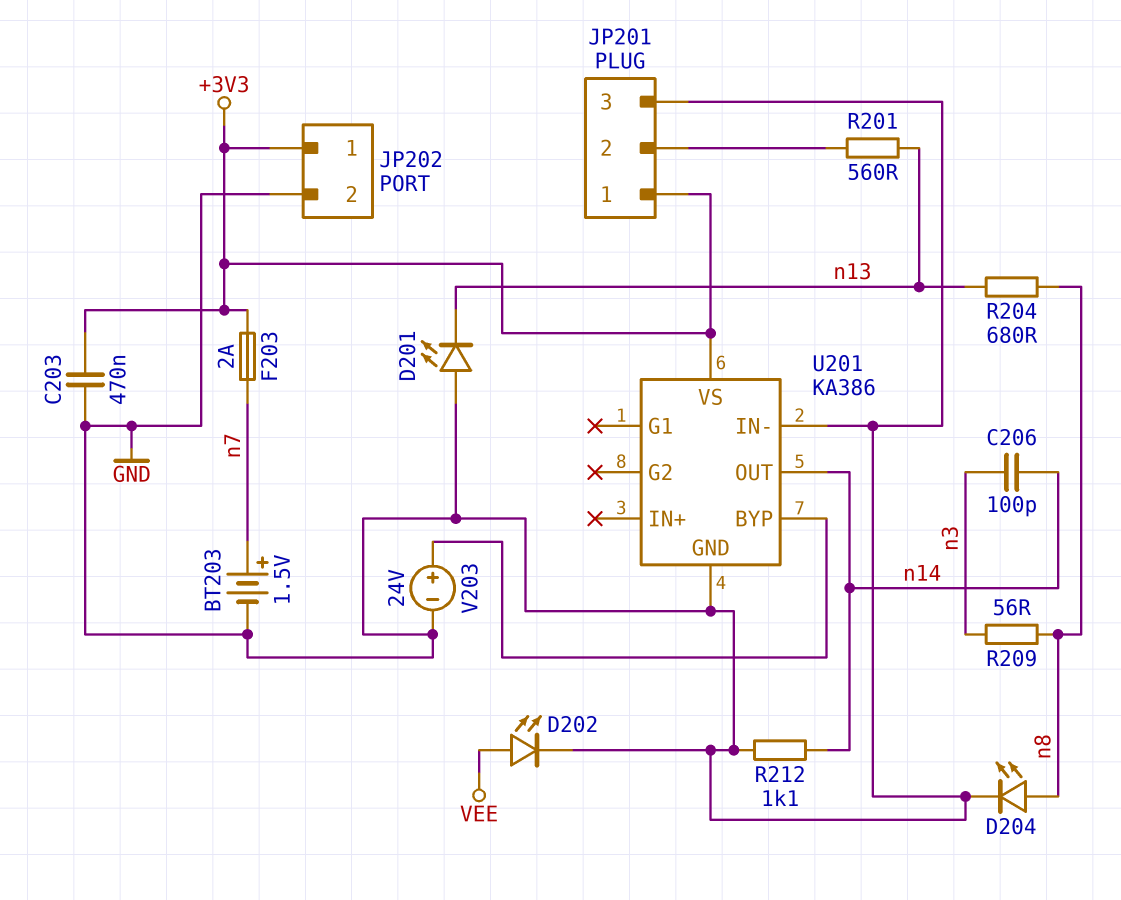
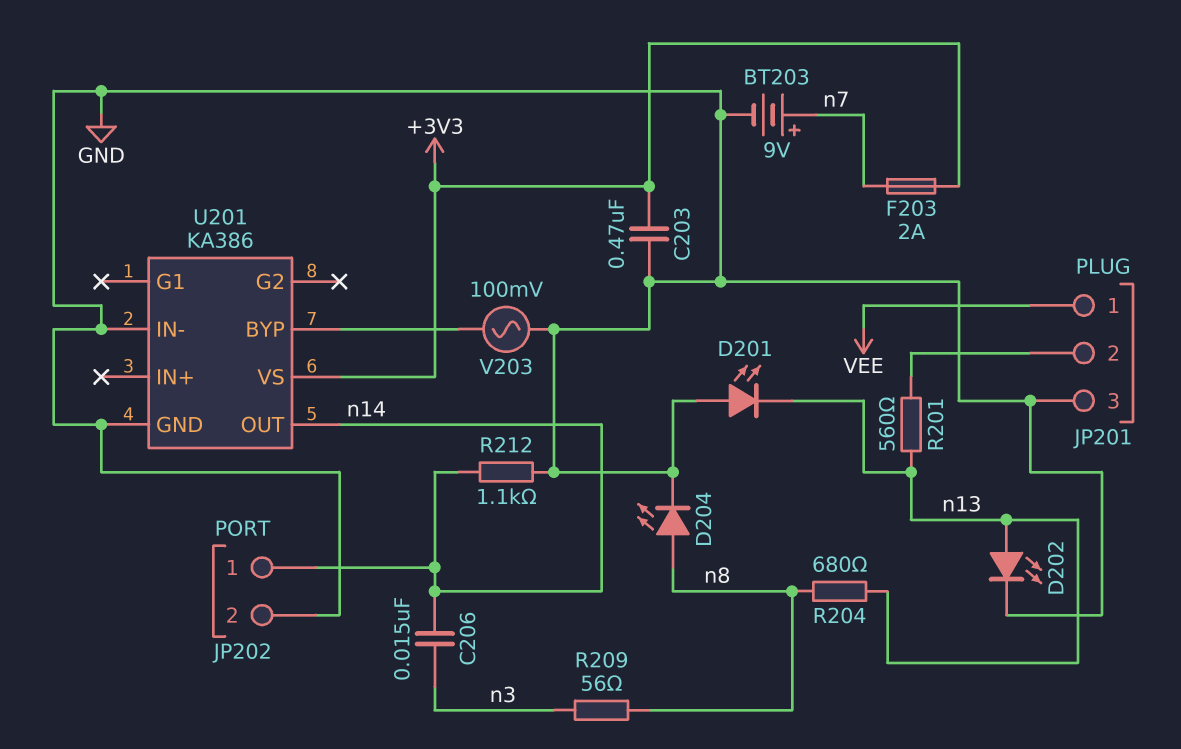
BT203: 1.5V (plus n7, minus GND) -> 9V (plus n7, minus GND)
C206: 100pF (n3, n14) -> 15nF (n3, n14)
D202: LED (A VEE, K GND) -> LED (A n13, K GND)
JP201 pin 1: +3V3 -> VEE
JP202 pin 1: +3V3 -> n14
V203: 24V (plus U201/BYP, minus GND) -> AC 100mV (GND, U201/BYP)

